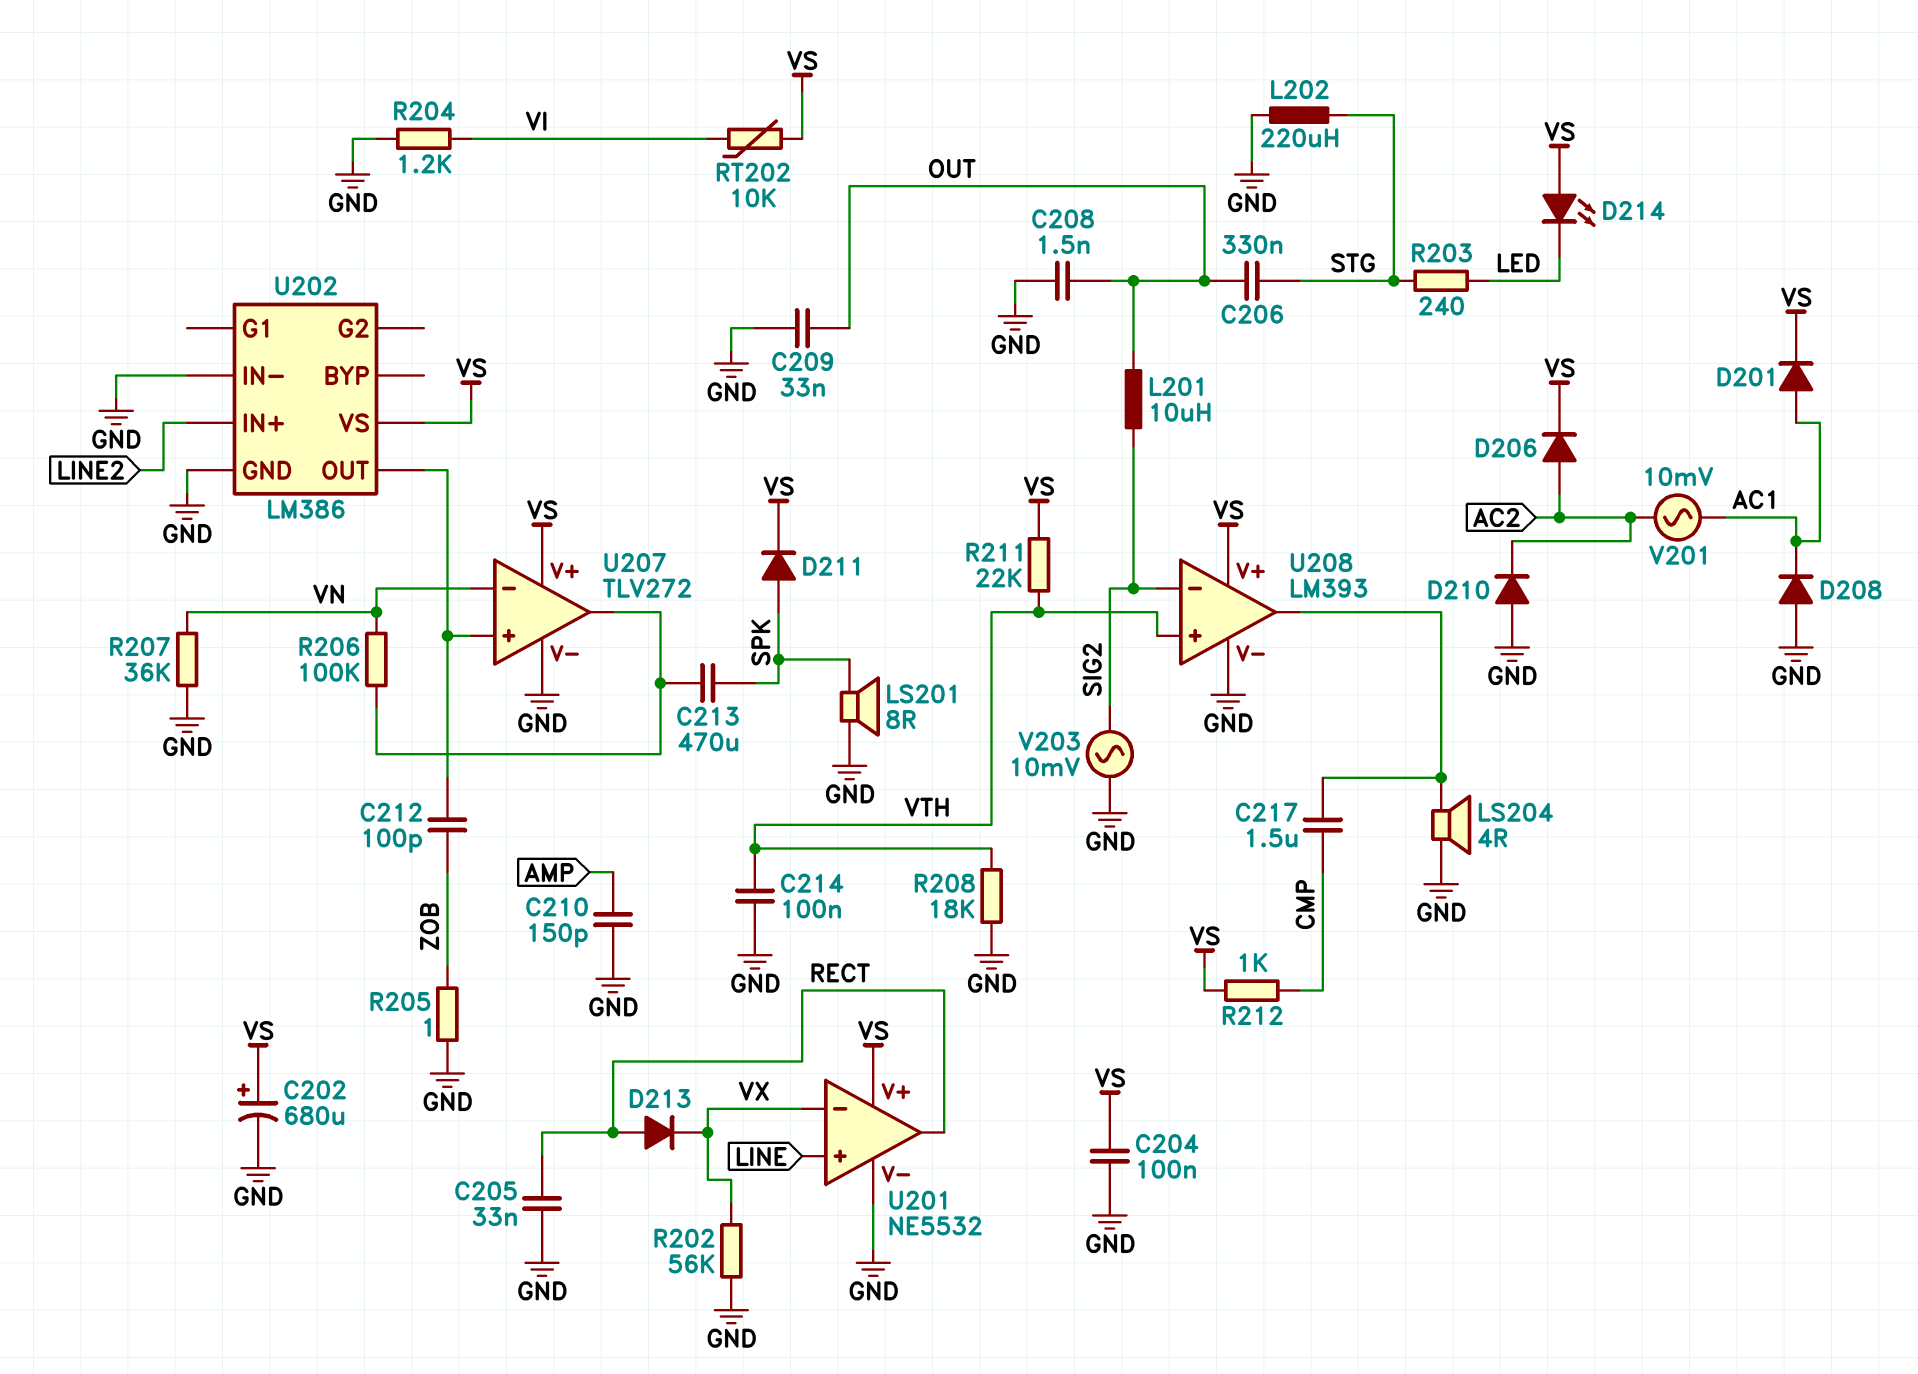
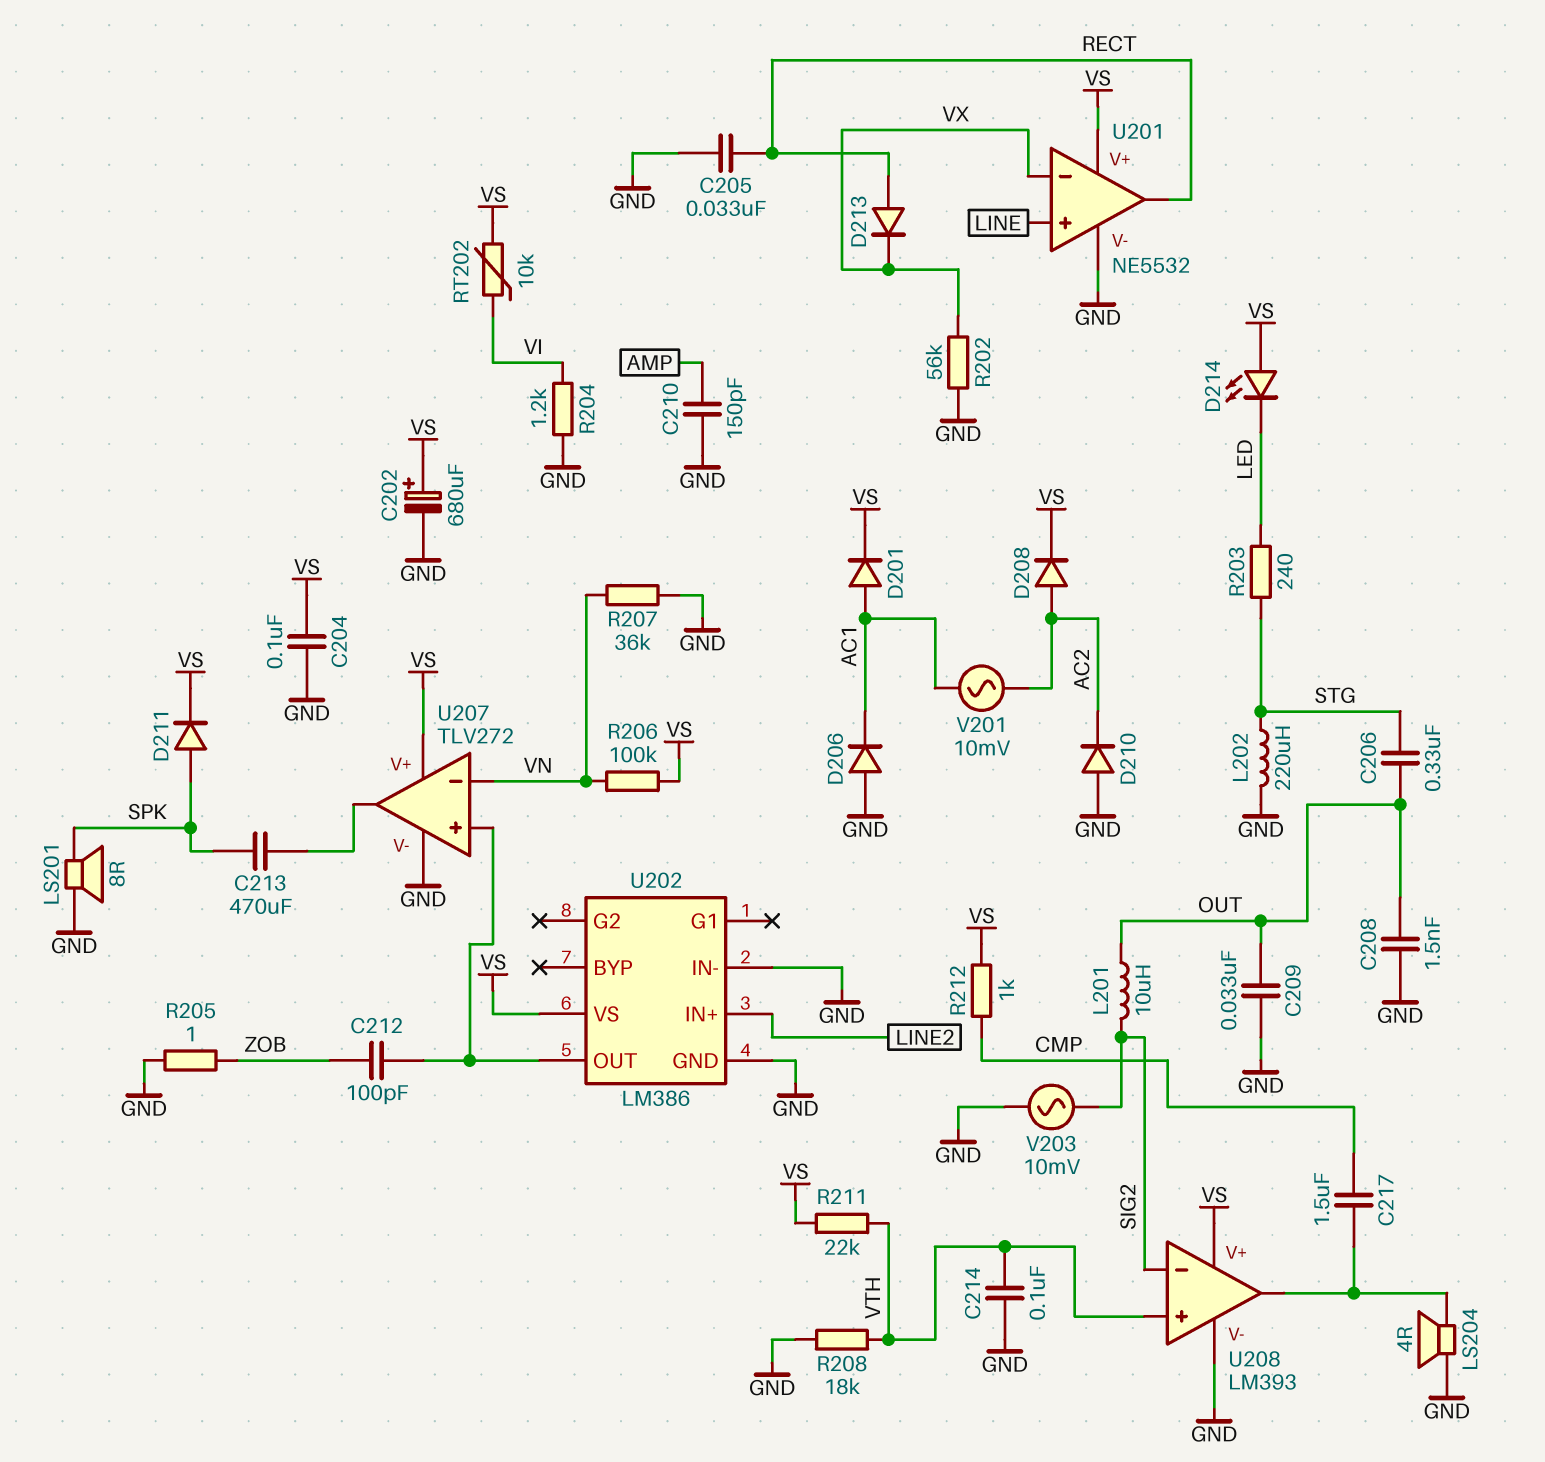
D206: diode (A AC2, K VS) -> diode (A GND, K AC1)
D208: diode (A GND, K AC1) -> diode (A AC2, K VS)
R206: 100k (U207/out, VN) -> 100k (VN, VS)

